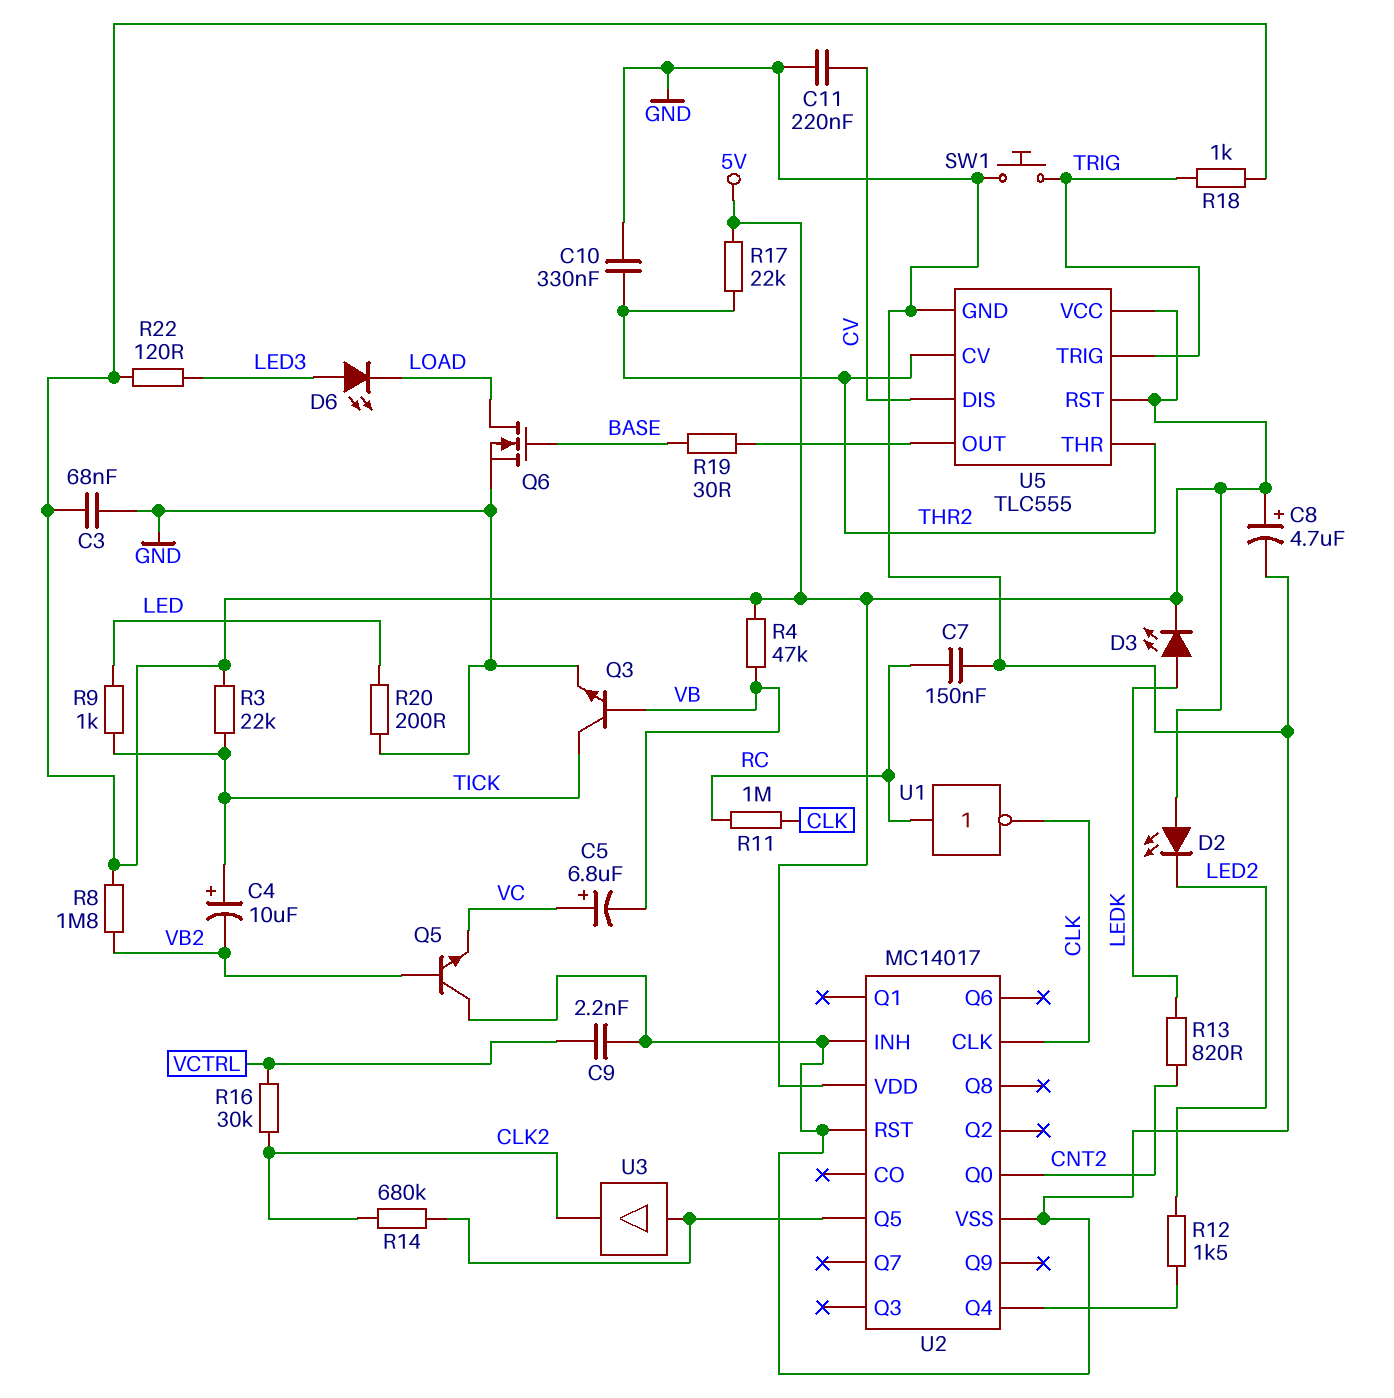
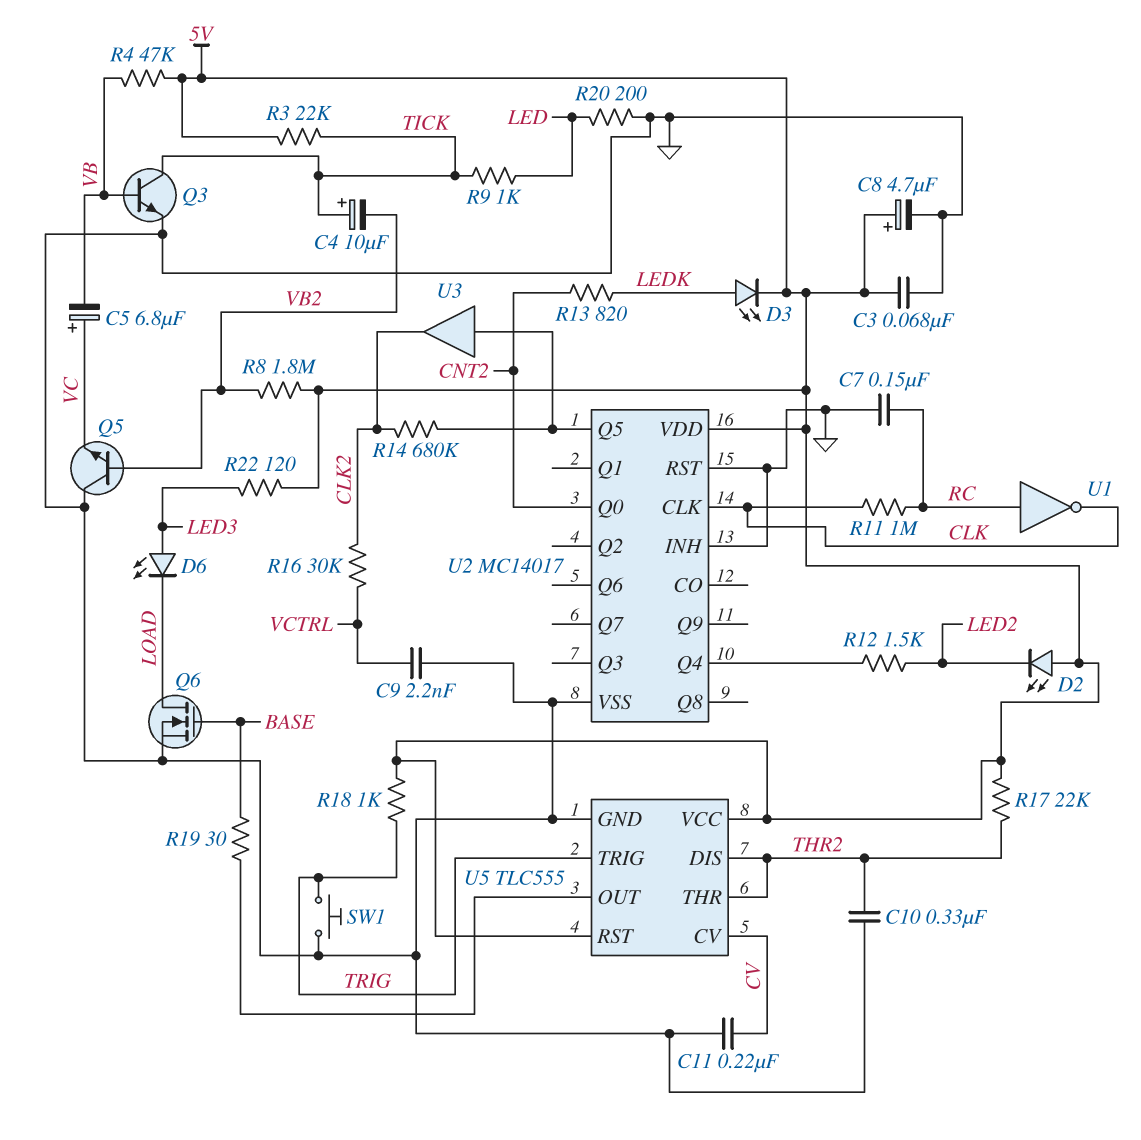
U5 pin CV: THR2 -> CV
U5 pin DIS: CV -> THR2

